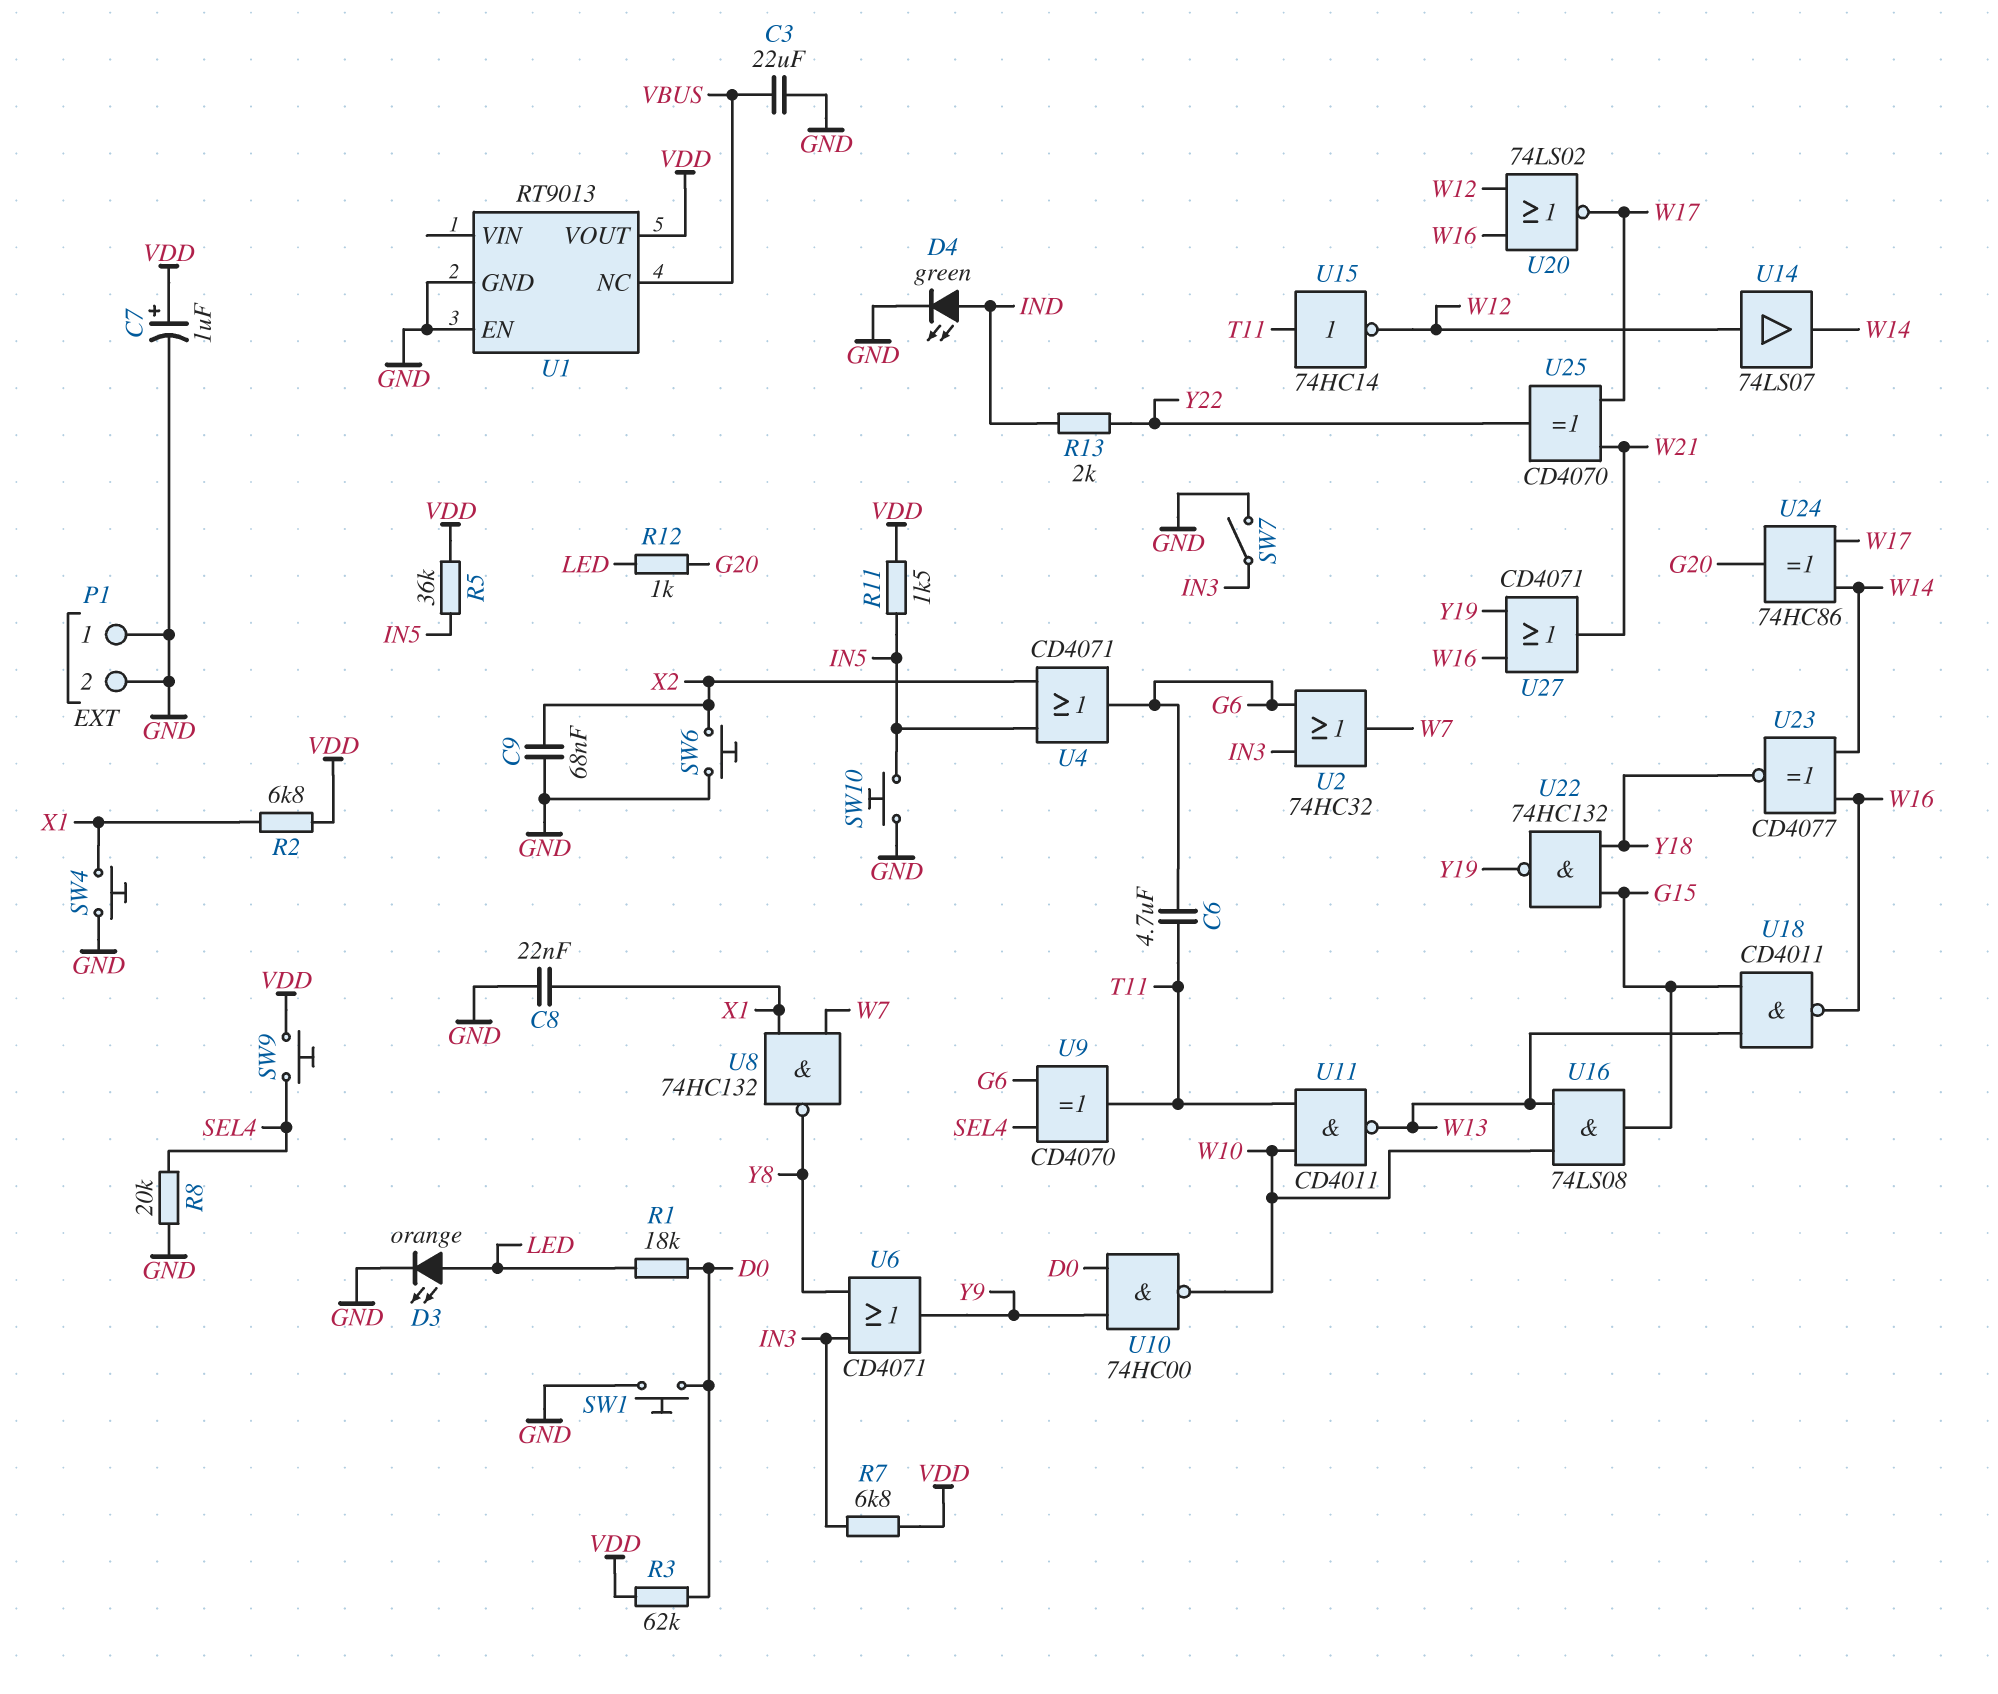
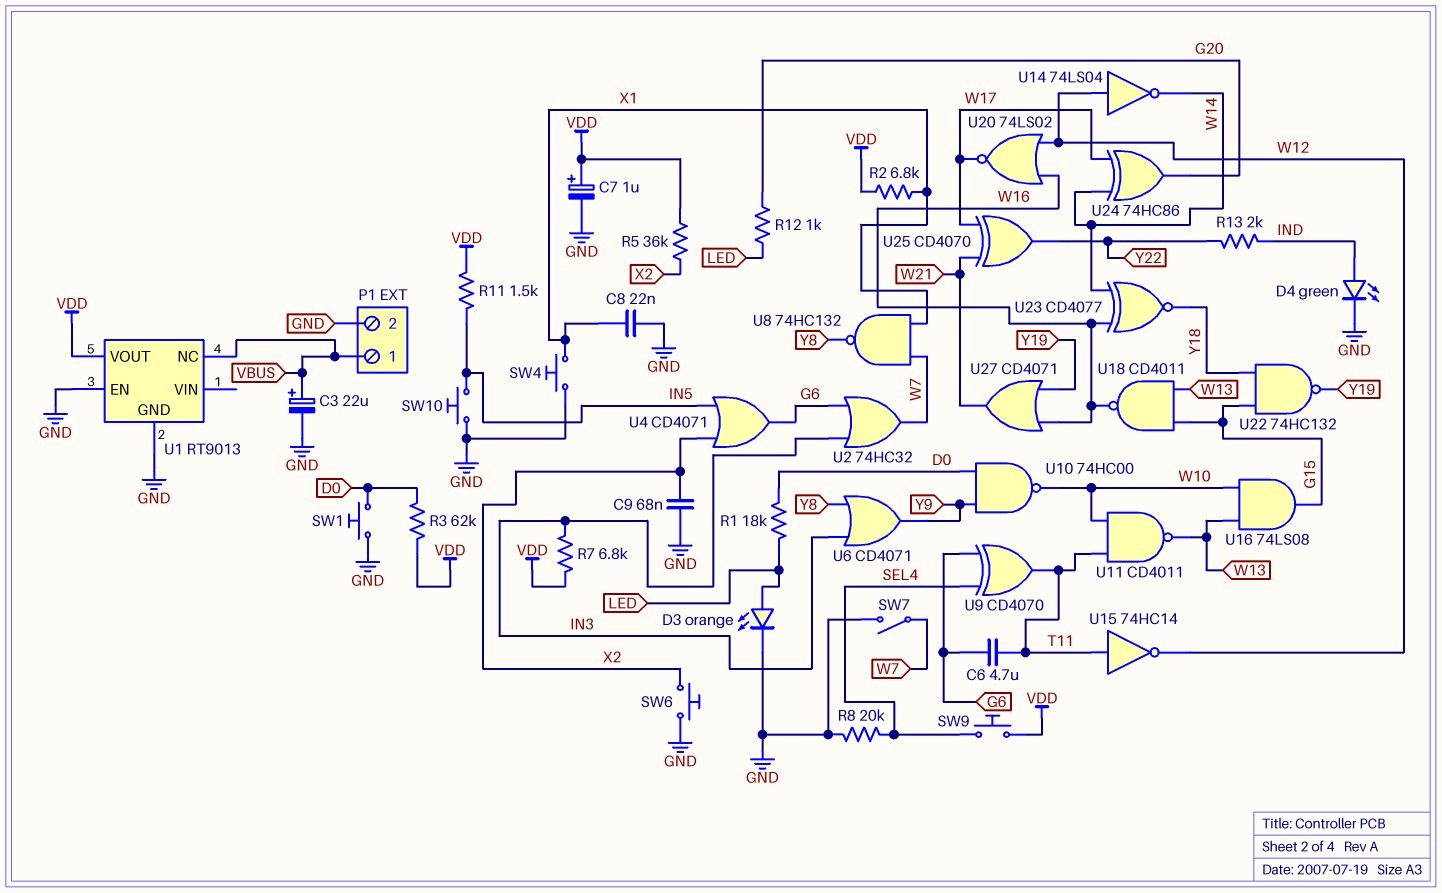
C3: 22uF (GND, VBUS) -> 22uF (plus VBUS, minus GND)
P1 pin 1: GND -> VBUS
R5: 36k (IN5, VDD) -> 36k (VDD, X2)
SW7: switch (GND, IN3) -> switch (GND, W7)
U14: buffer 74LS07 (in W12, out W14) -> NOT 74LS04 (in W12, out W14)

